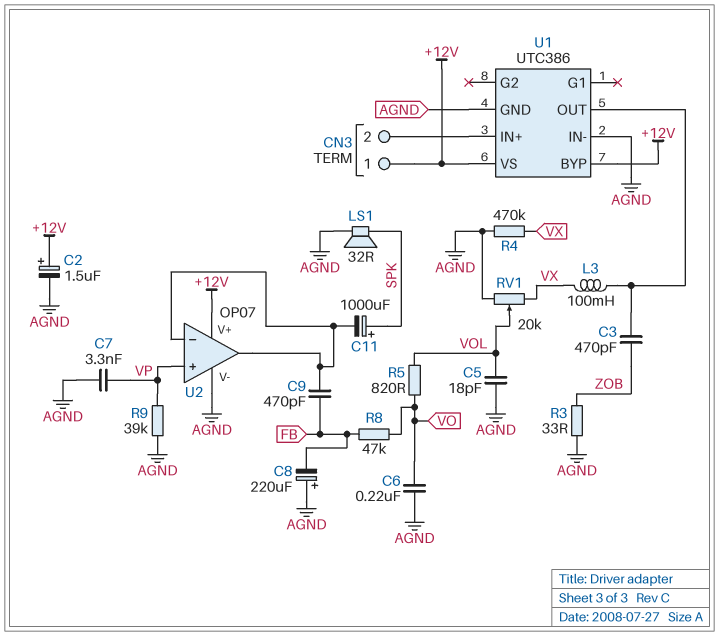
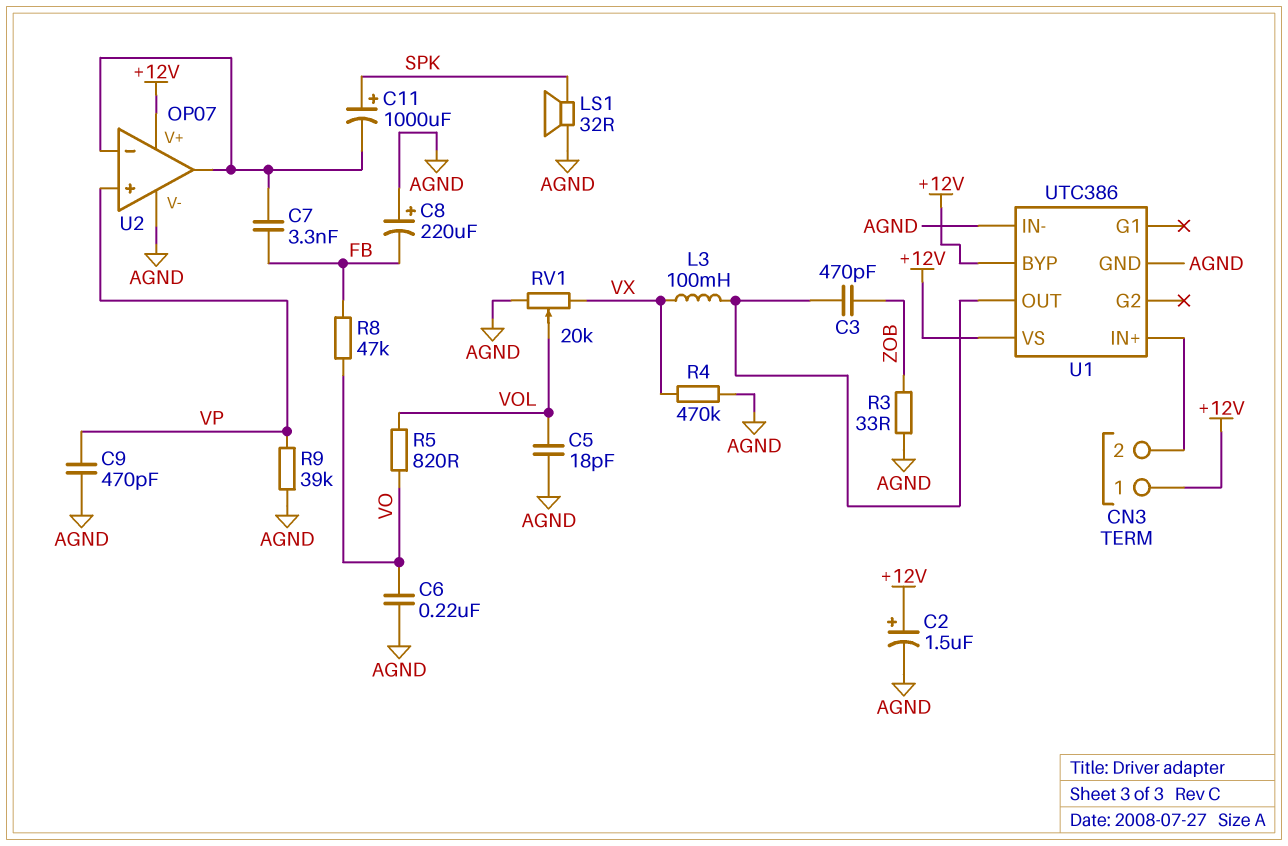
C7: 3.3nF (AGND, VP) -> 3.3nF (FB, U2/in-)
C9: 470pF (FB, U2/in-) -> 470pF (AGND, VP)

